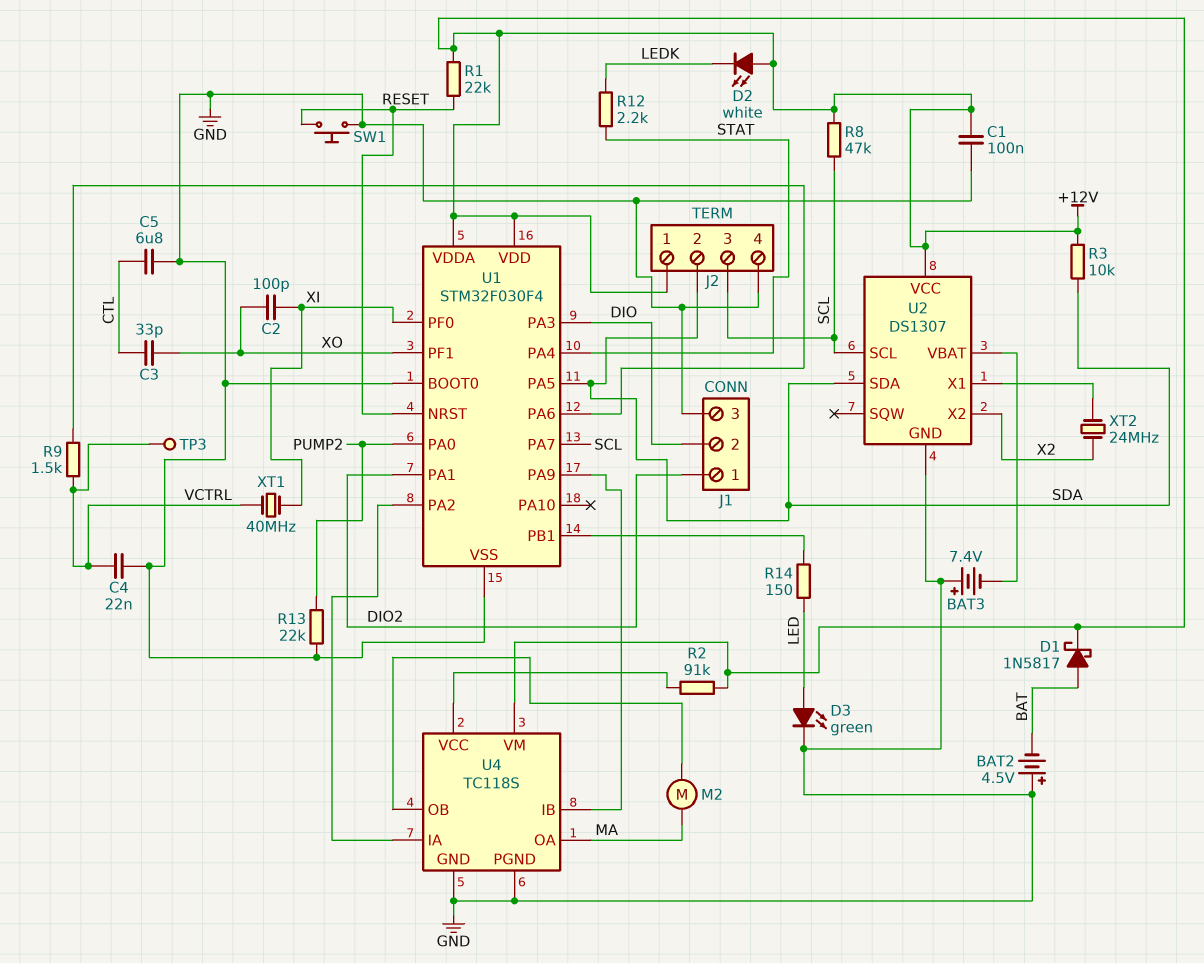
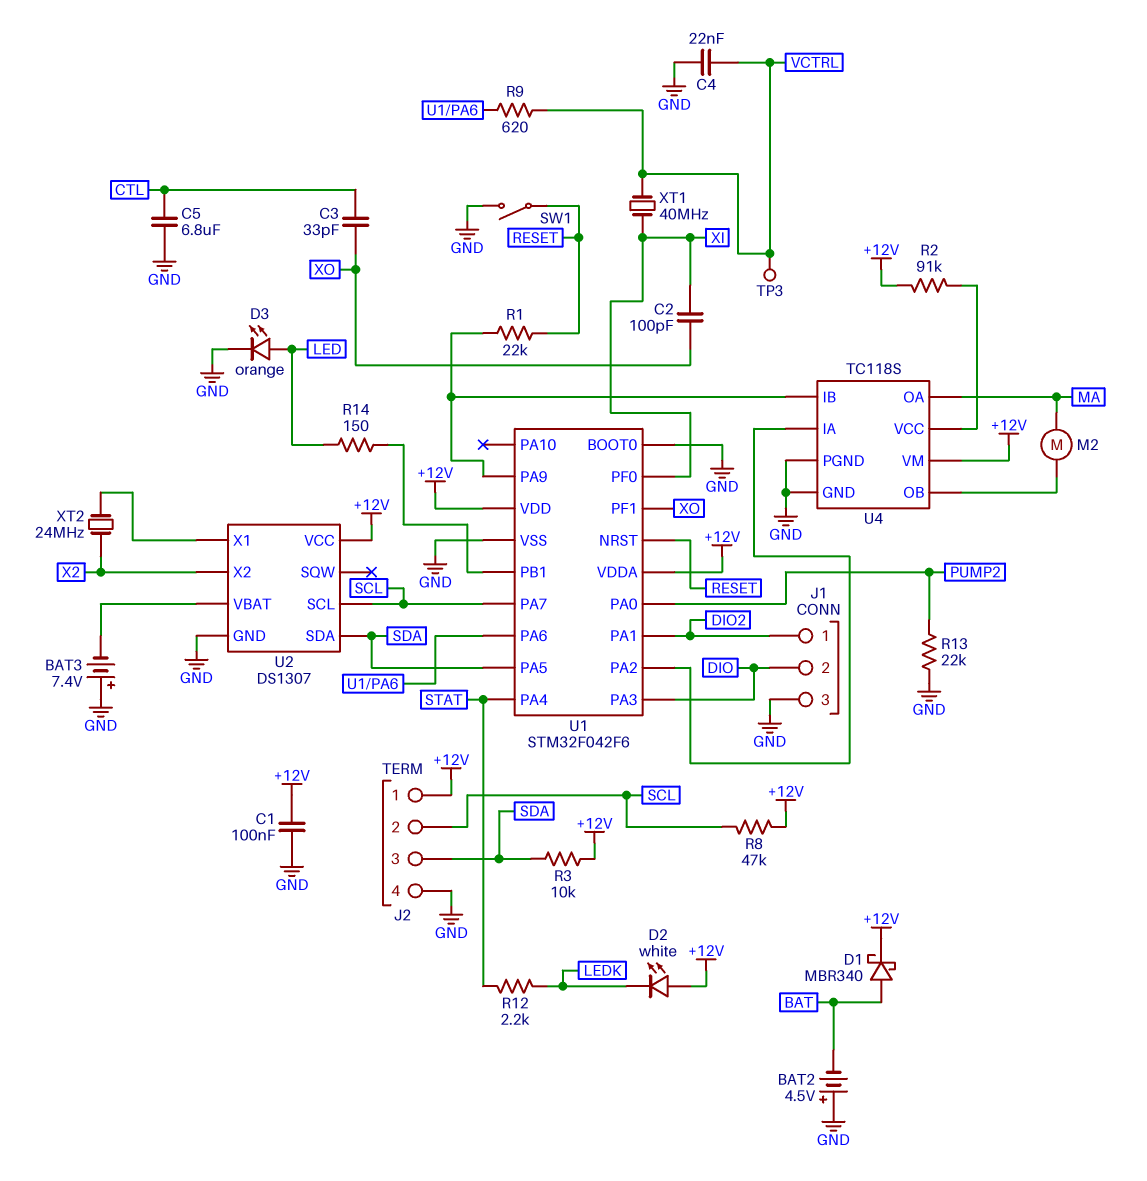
D1: schottky 1N5817 (A BAT, K +12V) -> schottky MBR340 (A BAT, K +12V)
D3: LED green (A LED, K GND) -> LED orange (A LED, K GND)
J2 pin 2: SDA -> SCL
J2 pin 3: SCL -> SDA
R1: 22k (+12V, RESET) -> 22k (RESET, U1/PA9)
R9: 1.5k (U1/PA6, VCTRL) -> 620 (U1/PA6, VCTRL)
SW1: button (GND, RESET) -> switch (GND, RESET)
U1: STM32F030F4 -> STM32F042F6

